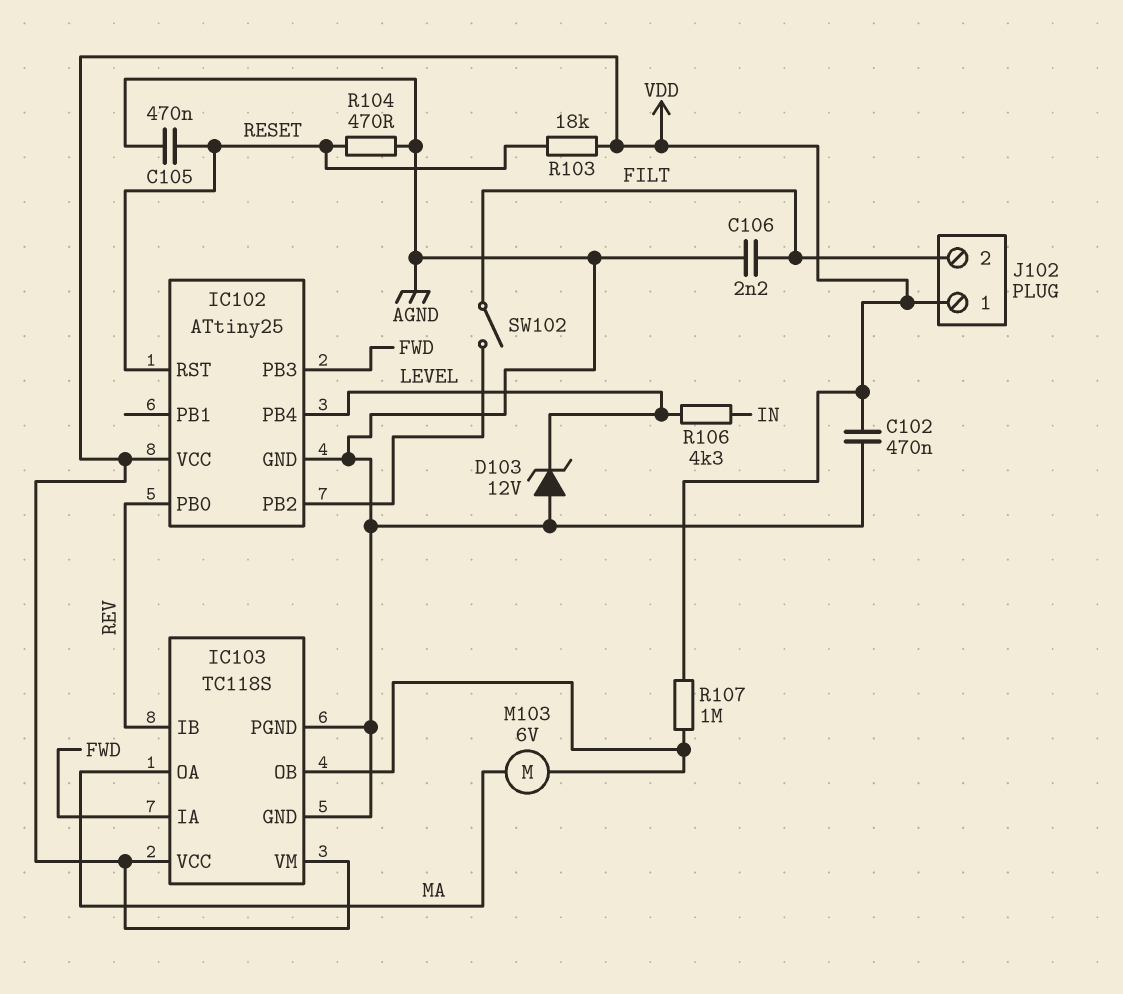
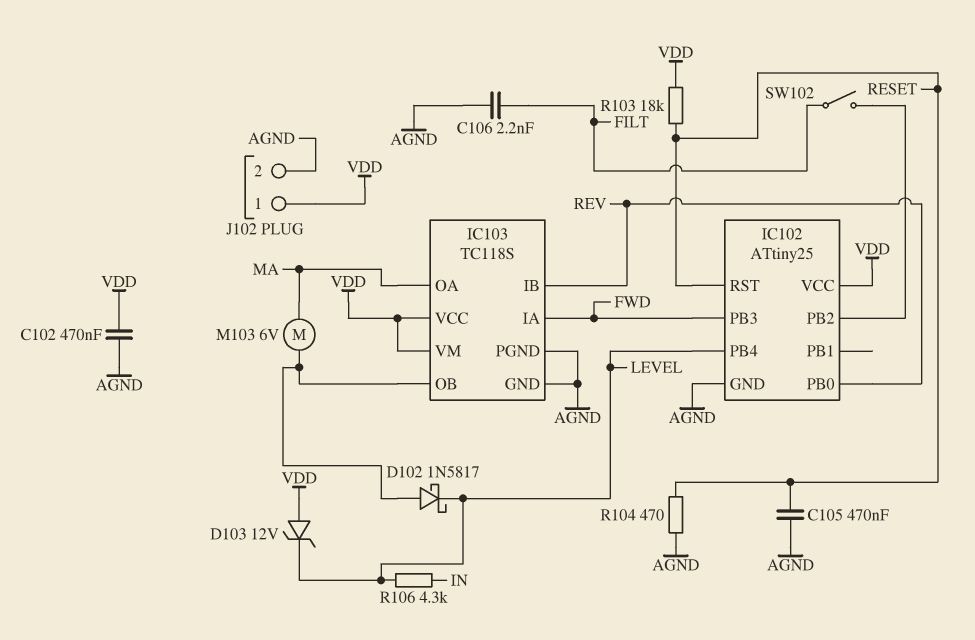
D102: none -> schottky 1N5817 (A IC103/OB, K LEVEL)
D103: zener 12V (A AGND, K LEVEL) -> zener 12V (A VDD, K LEVEL)
J102 pin 2: FILT -> AGND
R107: 1M (IC103/OB, VDD) -> none

